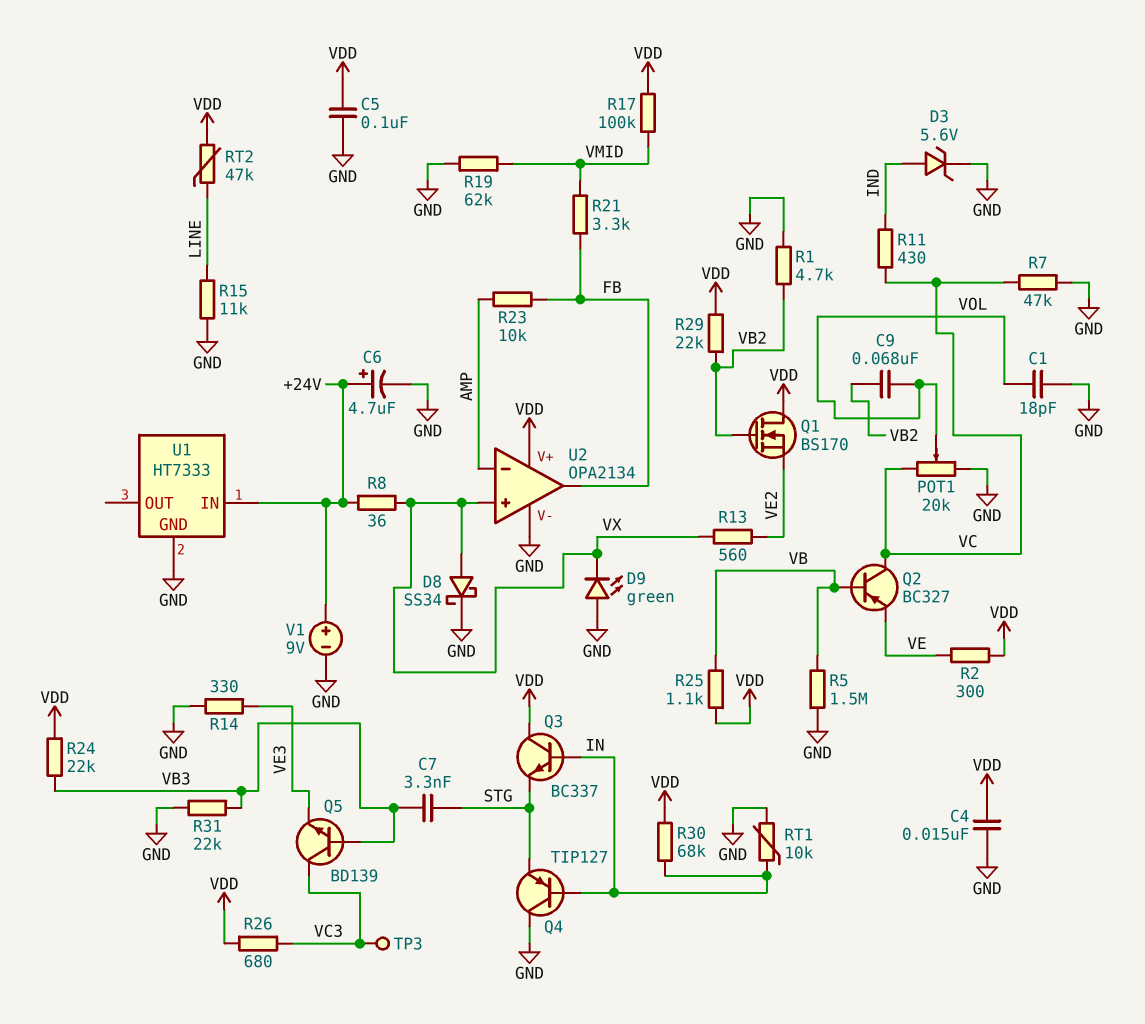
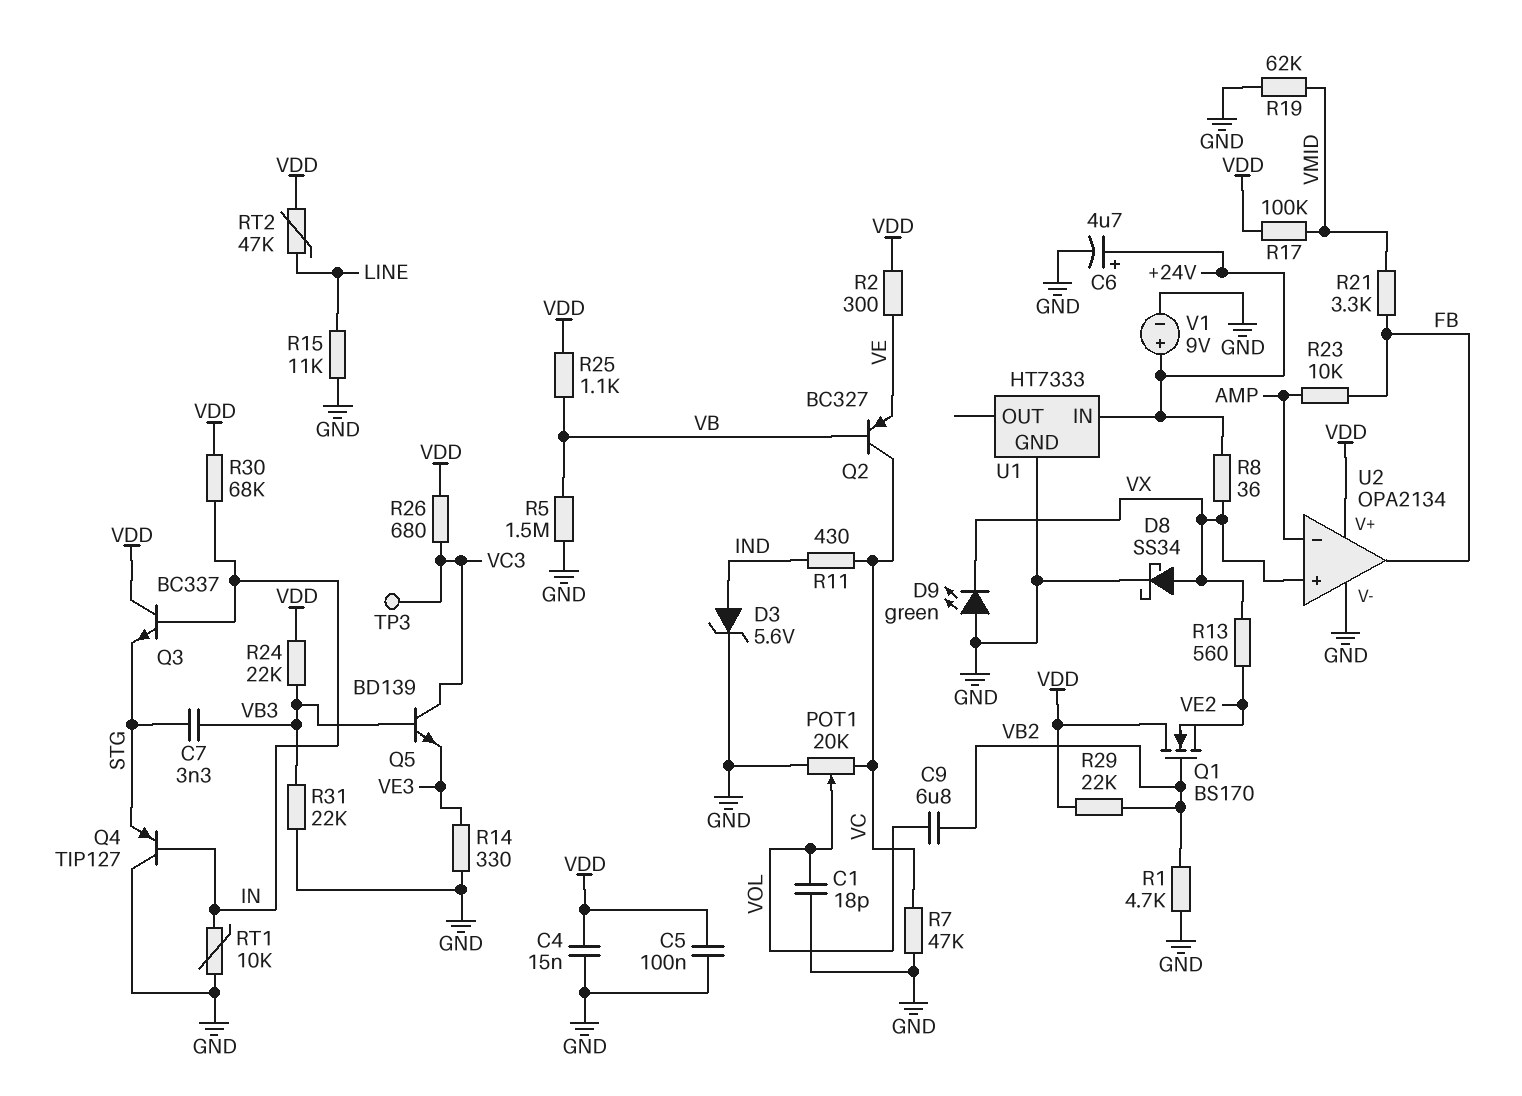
C9: 68nF (VB2, VOL) -> 6.8uF (VB2, VOL)

